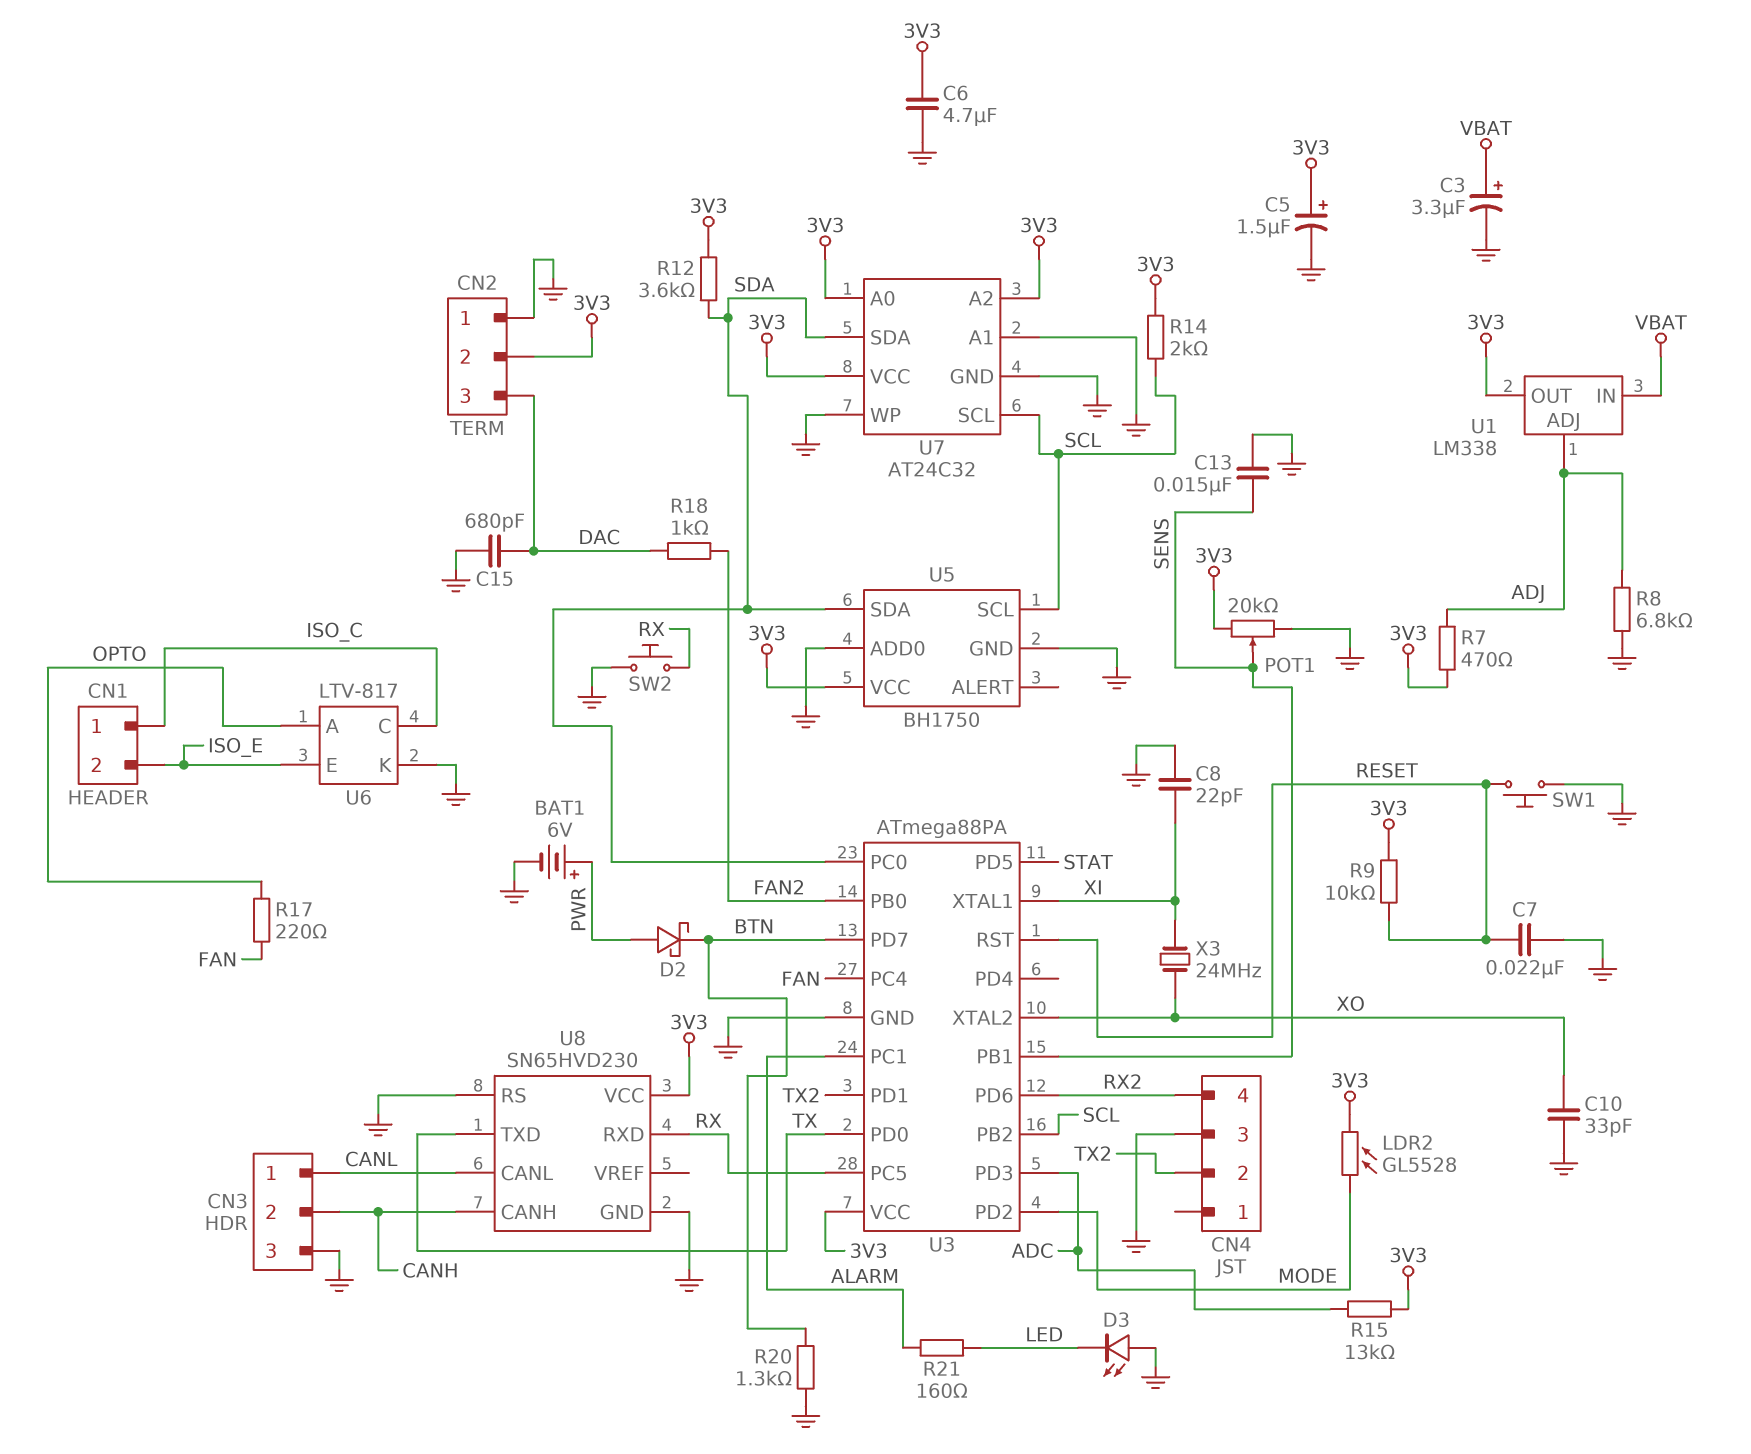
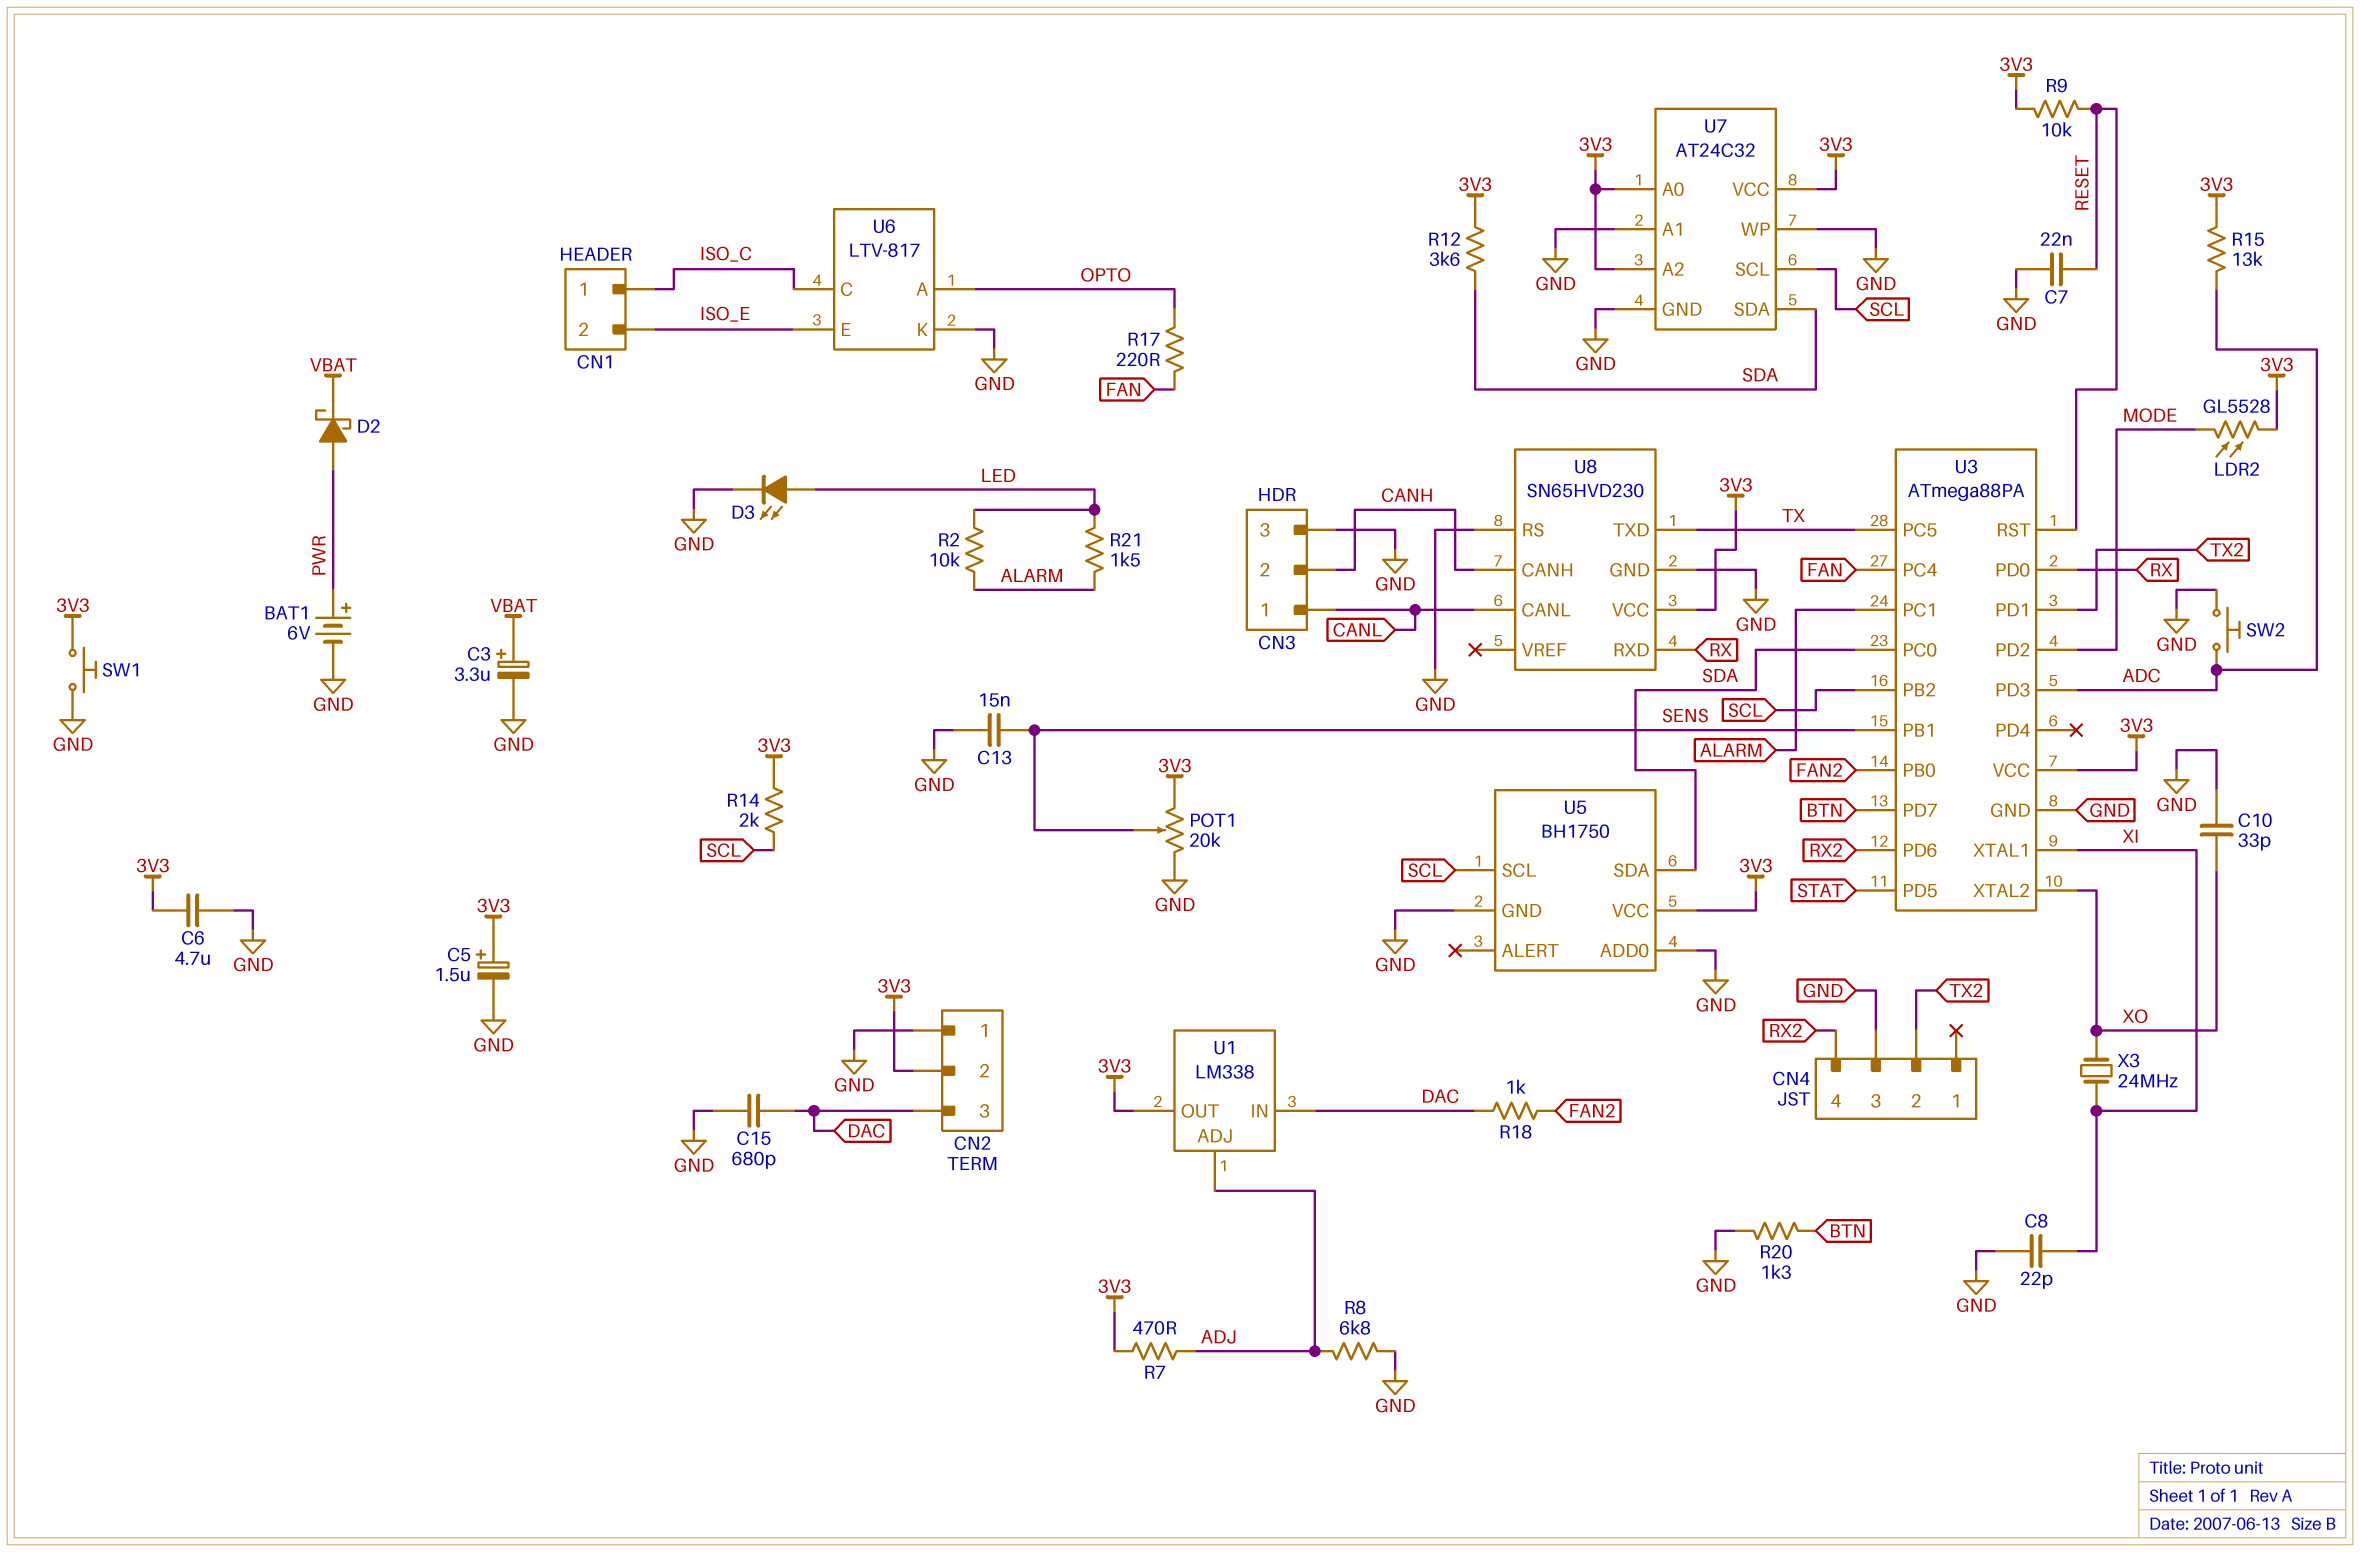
D2: schottky (A PWR, K BTN) -> schottky (A PWR, K VBAT)
D3: LED (A GND, K LED) -> LED (A LED, K GND)
R2: none -> 10k (ALARM, LED)
R21: 160 (ALARM, LED) -> 1.5k (ALARM, LED)
SW1: button (GND, RESET) -> button (3V3, GND)
SW2: button (GND, RX) -> button (ADC, GND)
U1 pin IN: VBAT -> DAC
U3 pin PC5: RX -> TX
U3 pin PD0: TX -> RX

